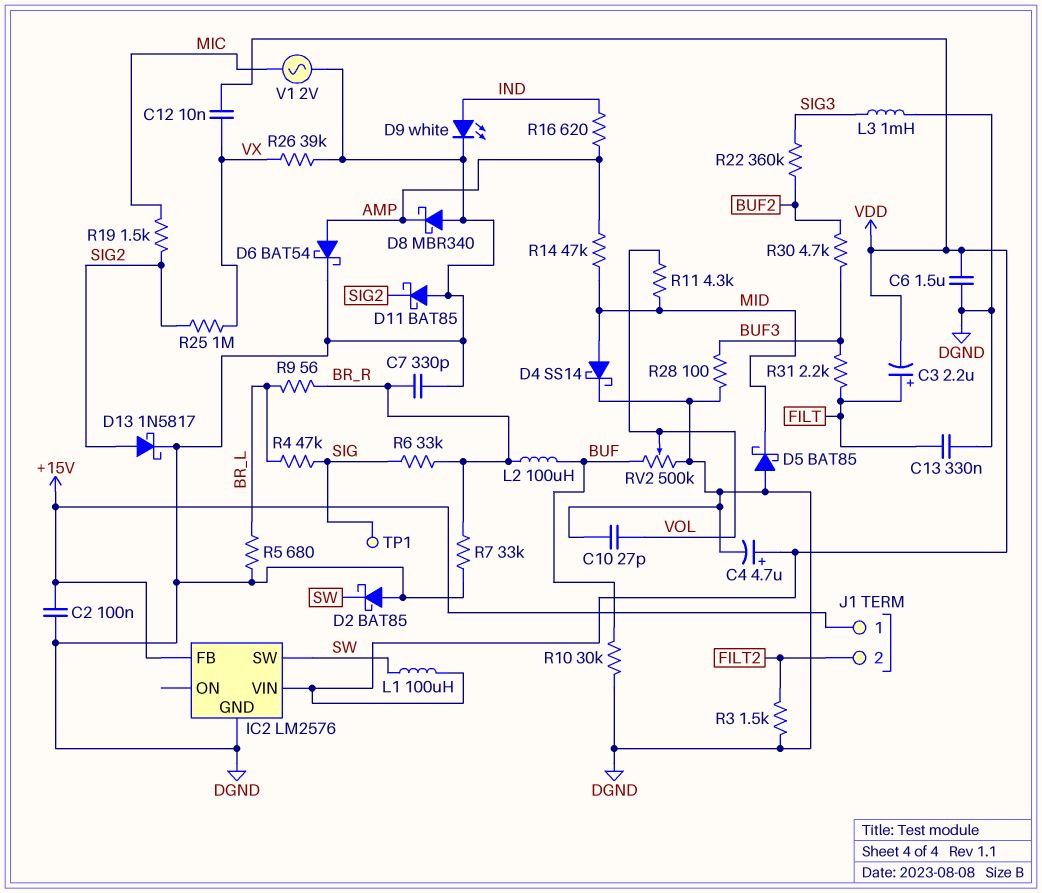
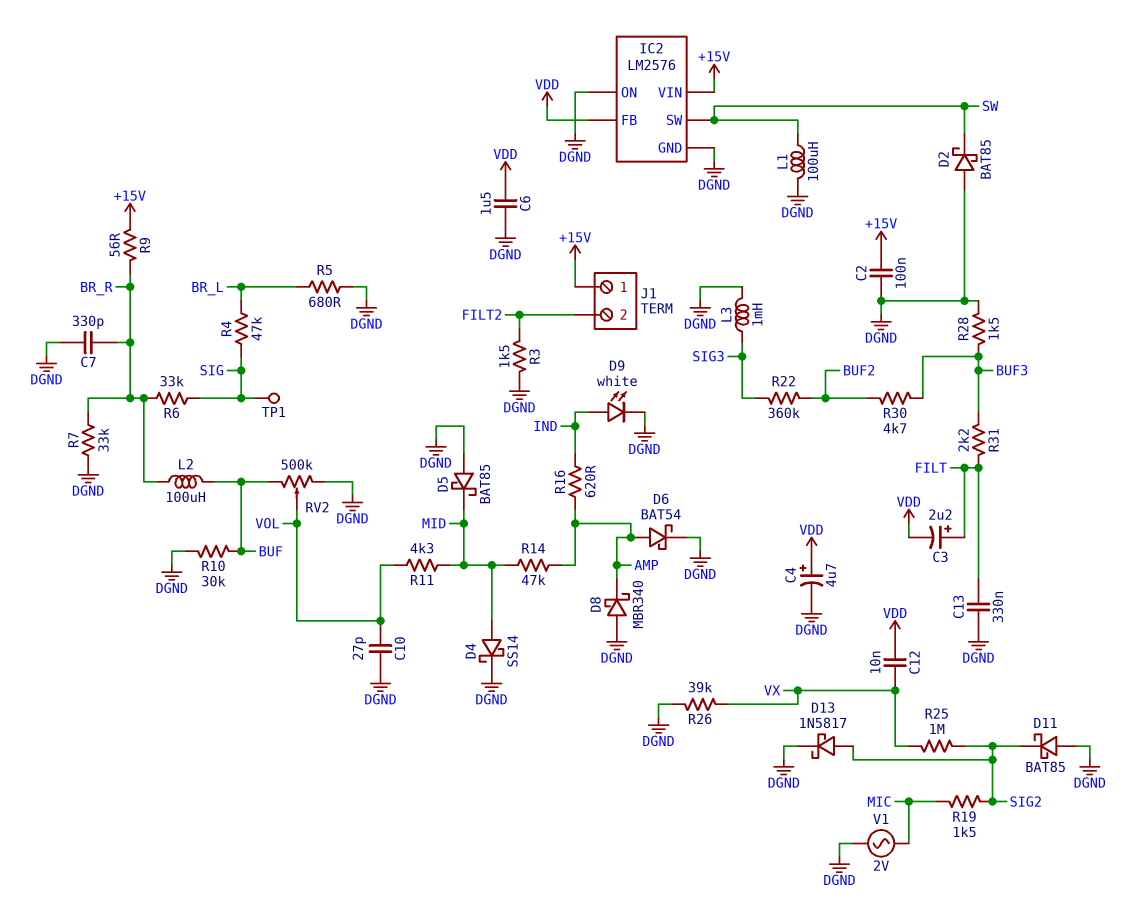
IC2 pin FB: +15V -> VDD
IC2 pin ON: none -> DGND
IC2 pin VIN: VDD -> +15V
L1: 100uH (SW, VDD) -> 100uH (DGND, SW)
R9: 56 (BR_L, BR_R) -> 56 (+15V, BR_R)
R28: 100 (BUF3, DGND) -> 1.5k (BUF3, DGND)

